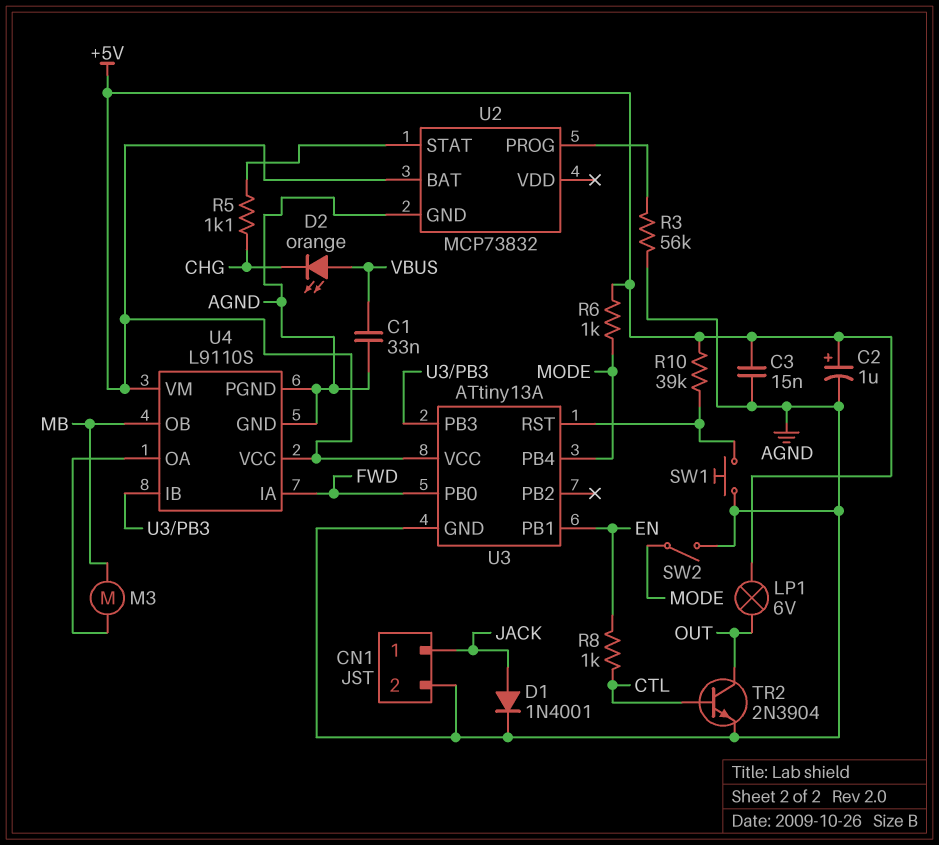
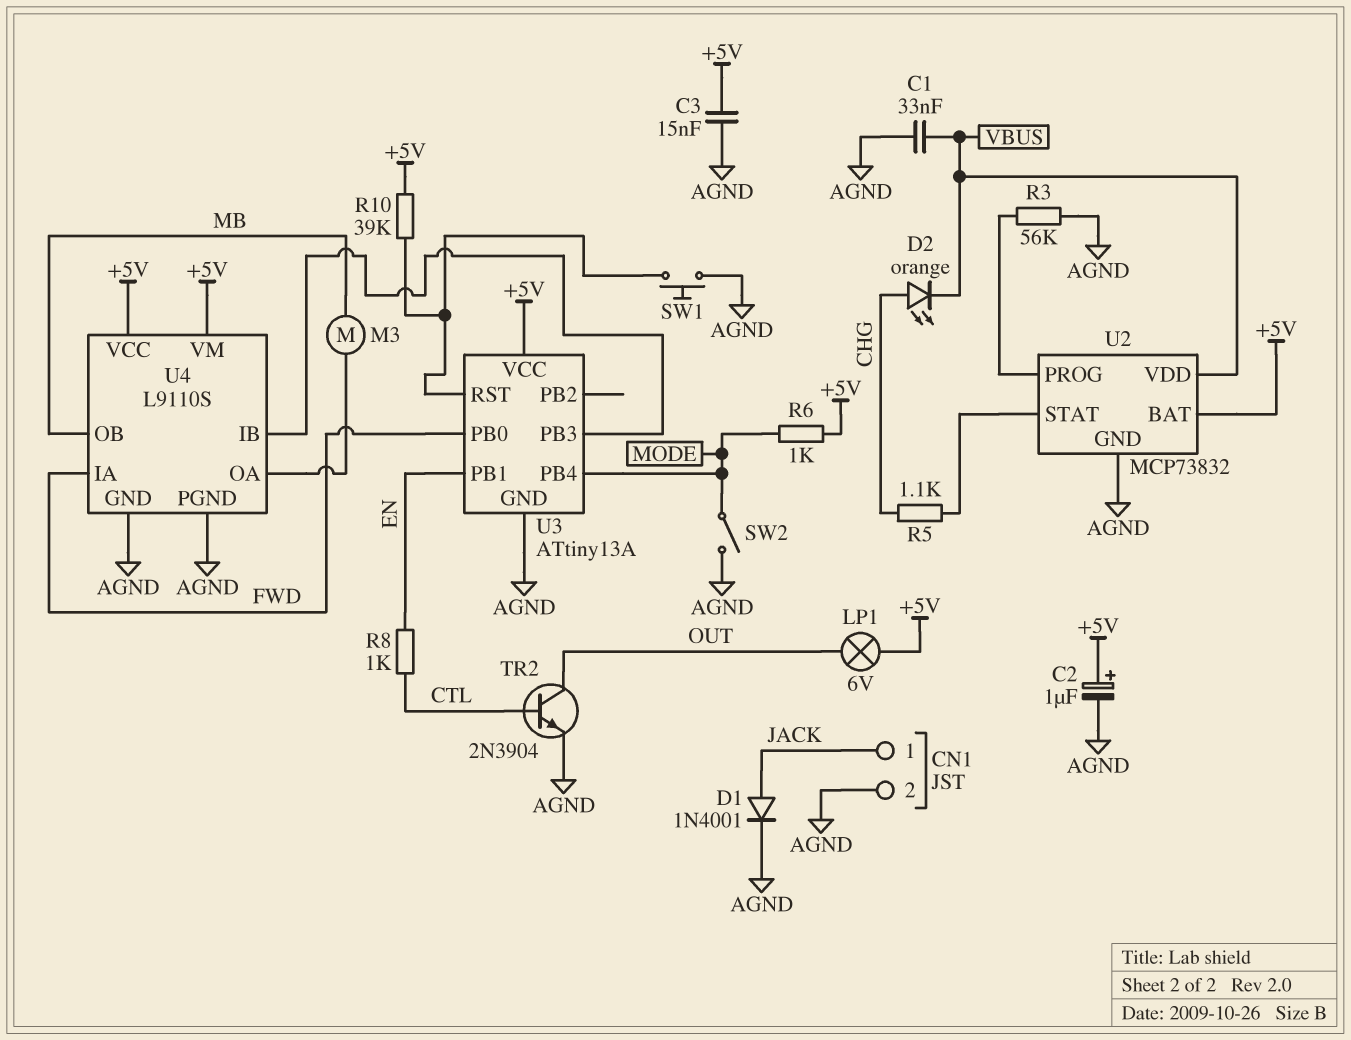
D2: LED orange (A VBUS, K CHG) -> LED orange (A CHG, K VBUS)
U2 pin VDD: none -> VBUS

